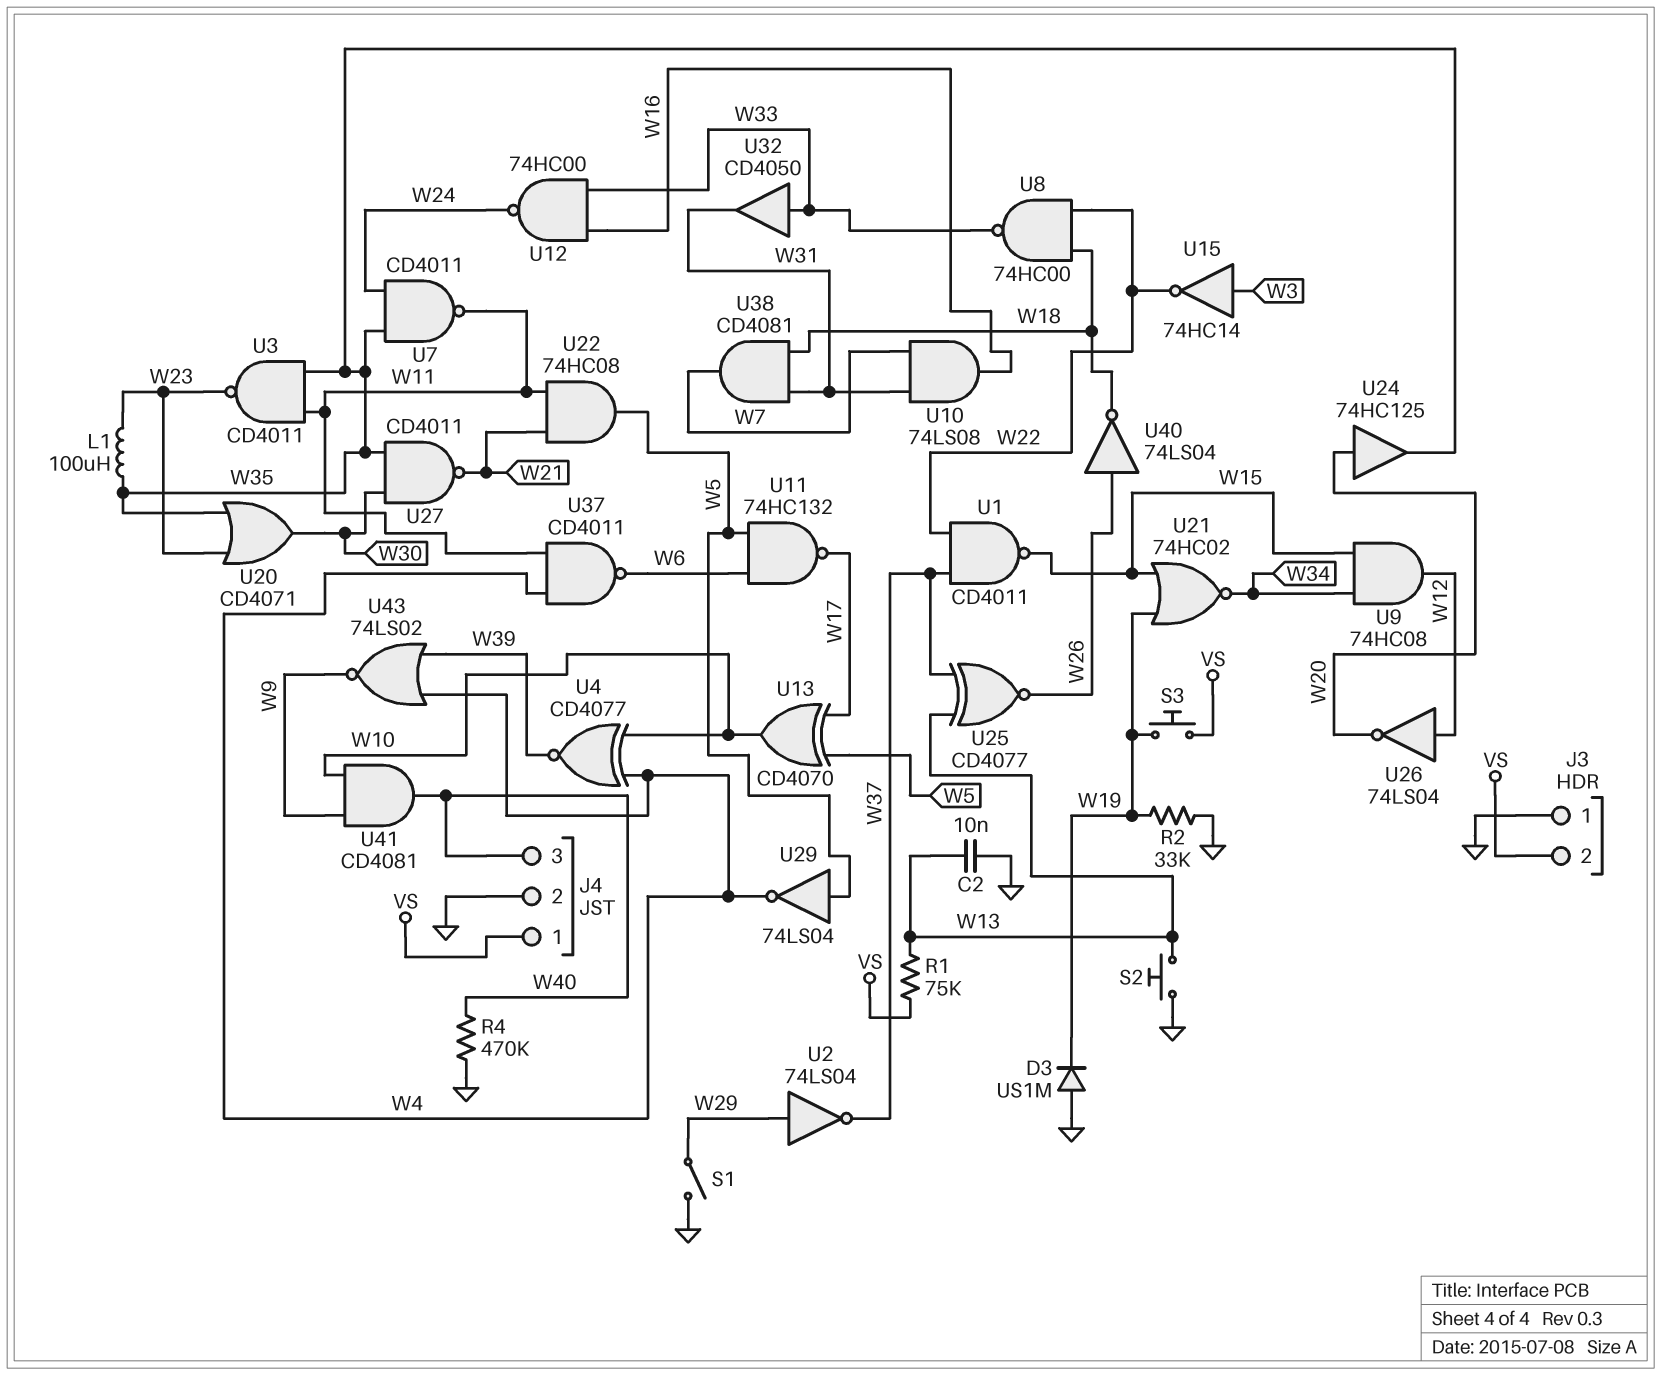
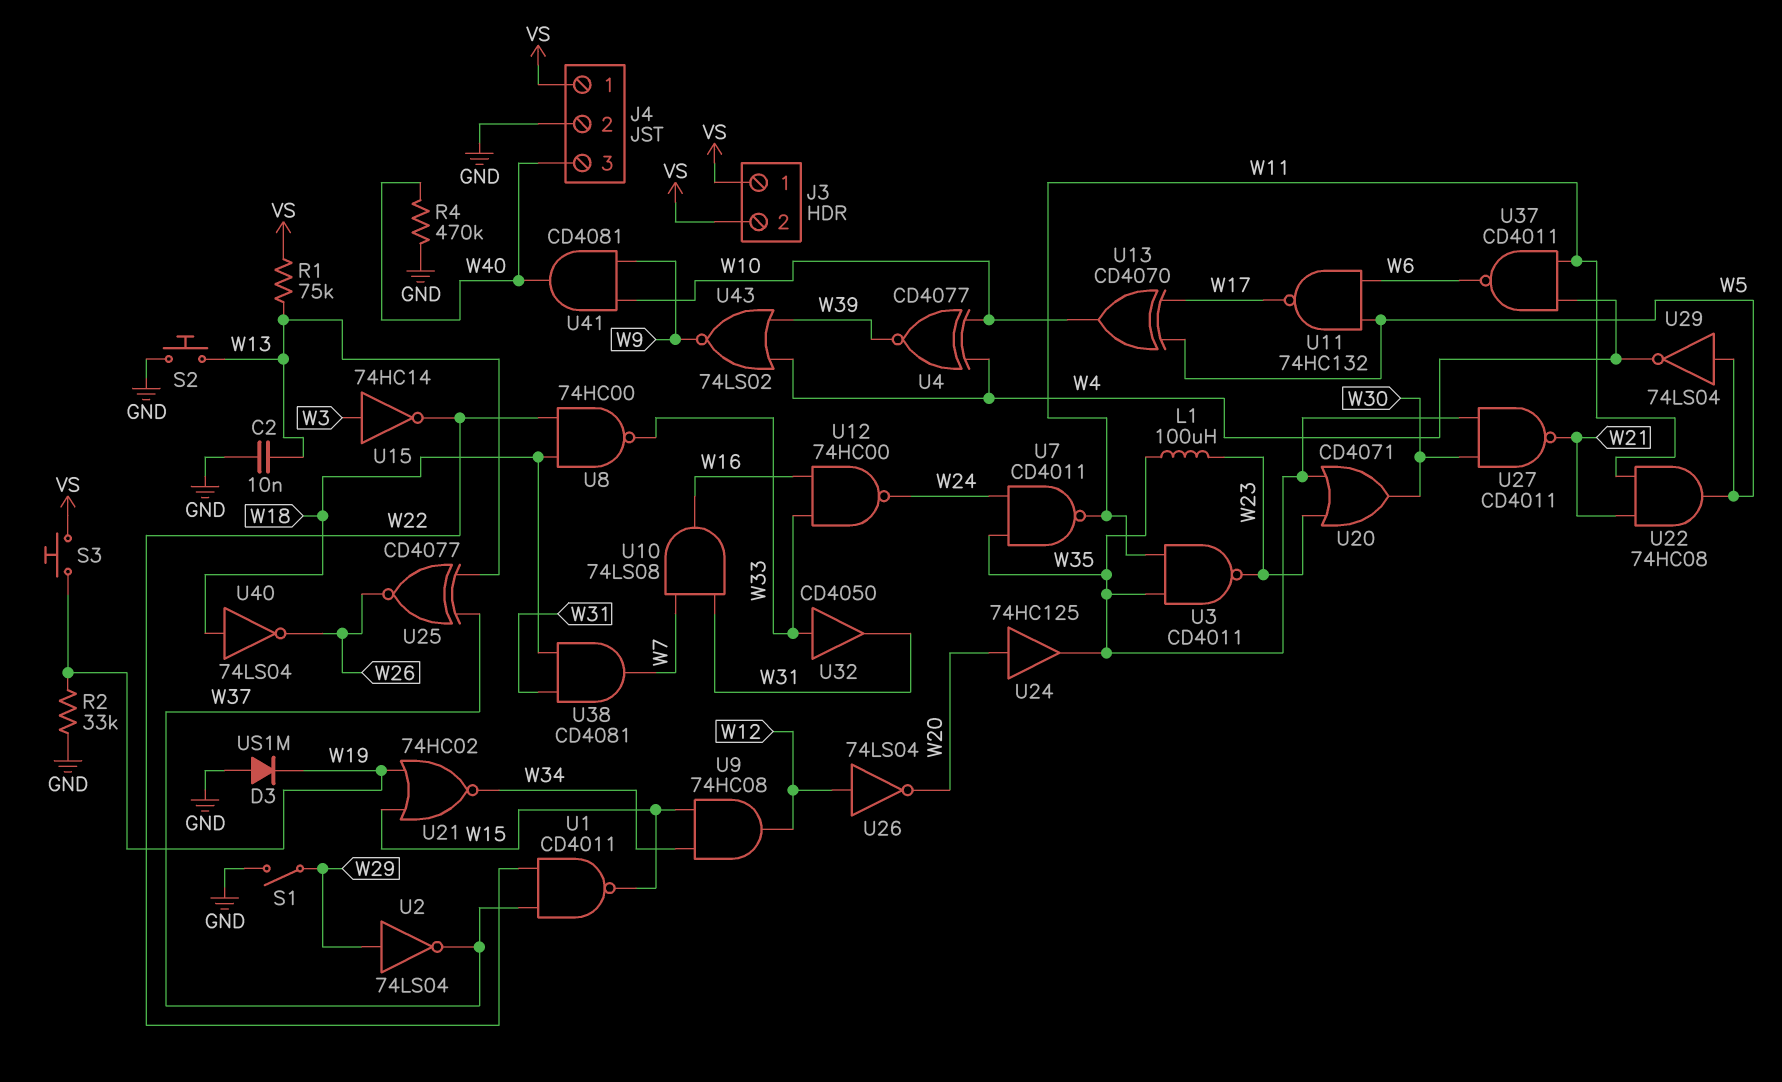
J3 pin 1: GND -> VS
U40: NOT 74LS04 (in W26, out W18) -> NOT 74LS04 (in W18, out W26)

